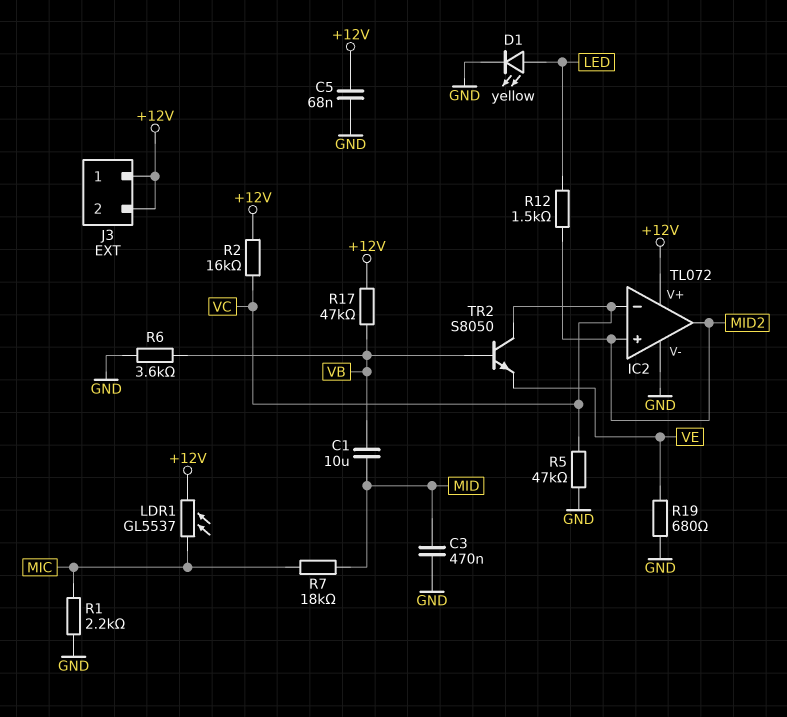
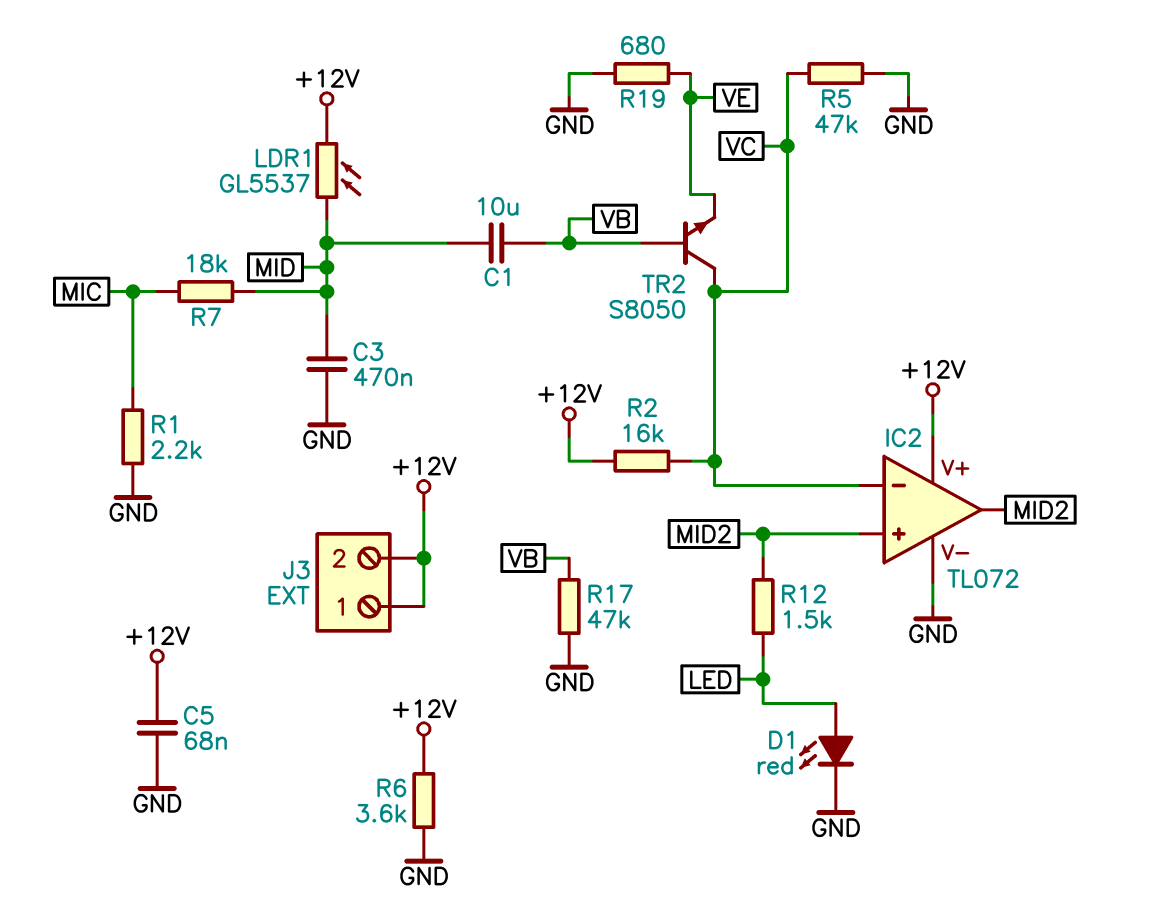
D1: LED yellow (A LED, K GND) -> LED red (A LED, K GND)
LDR1: GL5537 (+12V, MIC) -> GL5537 (+12V, MID)
R6: 3.6k (GND, VB) -> 3.6k (+12V, GND)
R17: 47k (+12V, VB) -> 47k (GND, VB)

